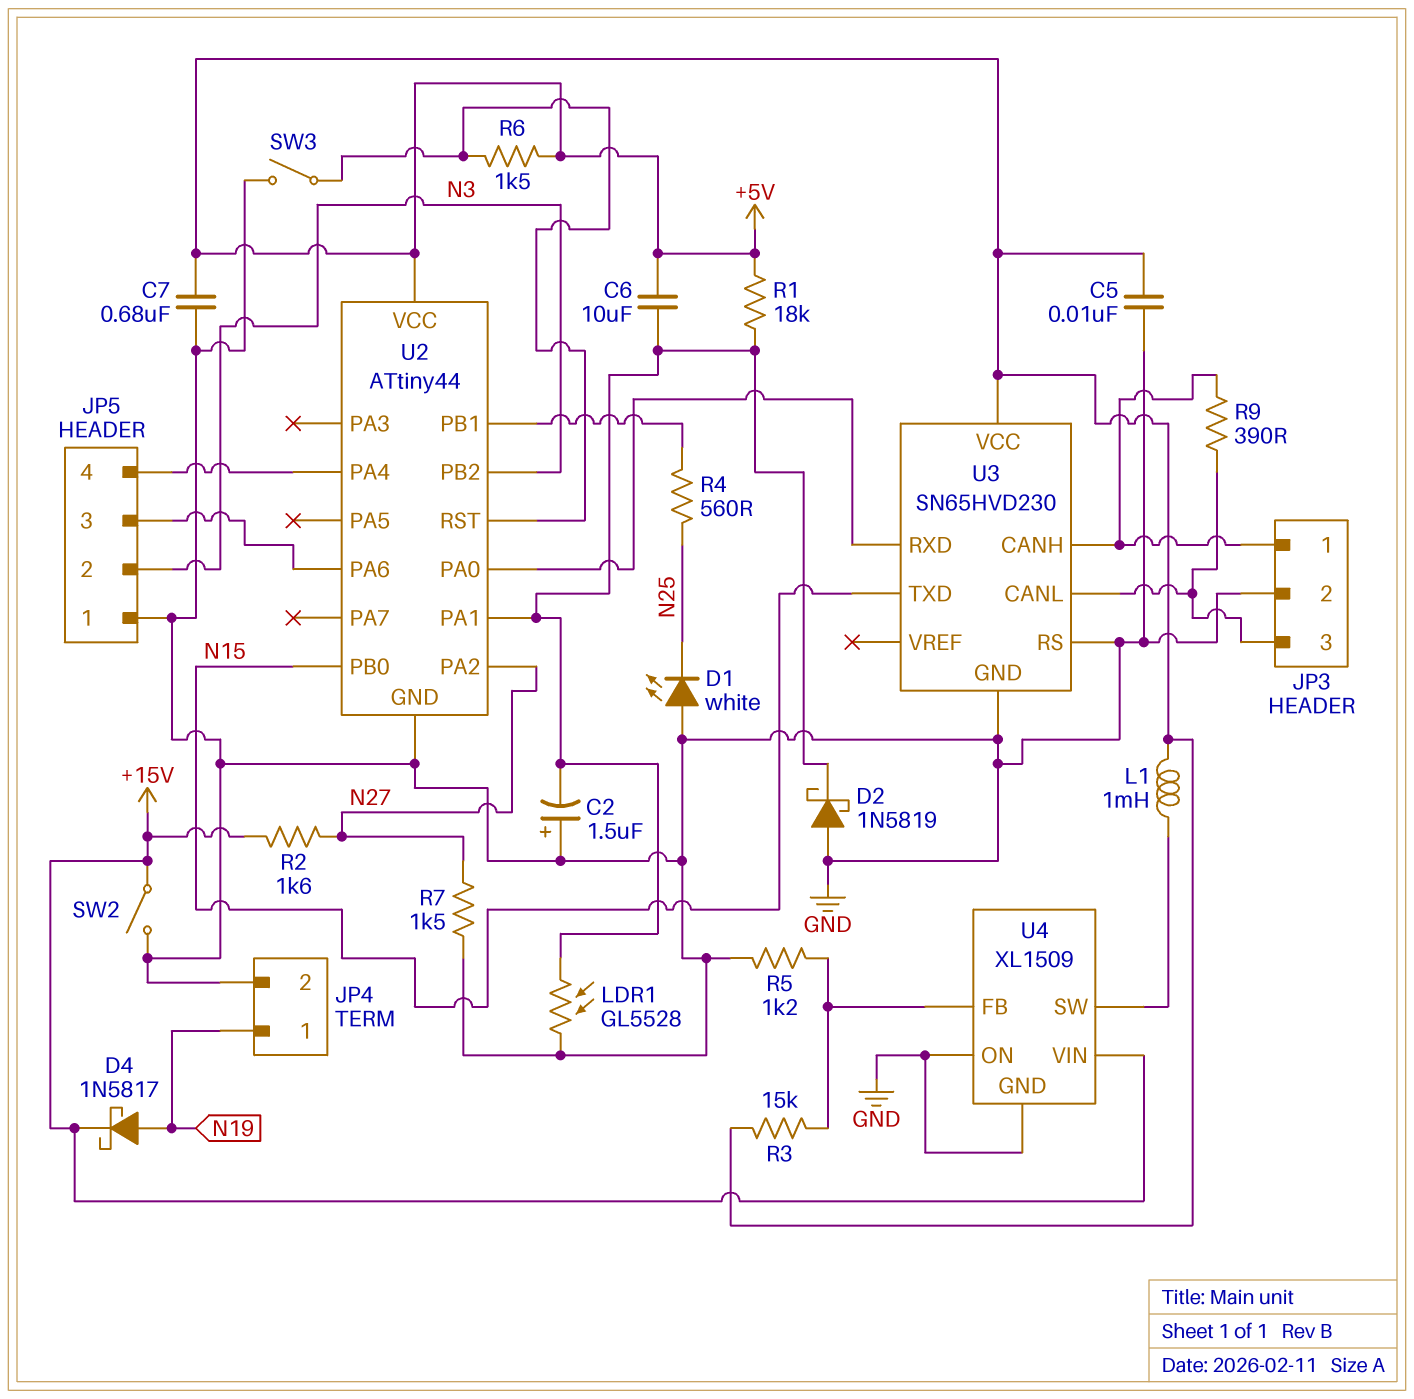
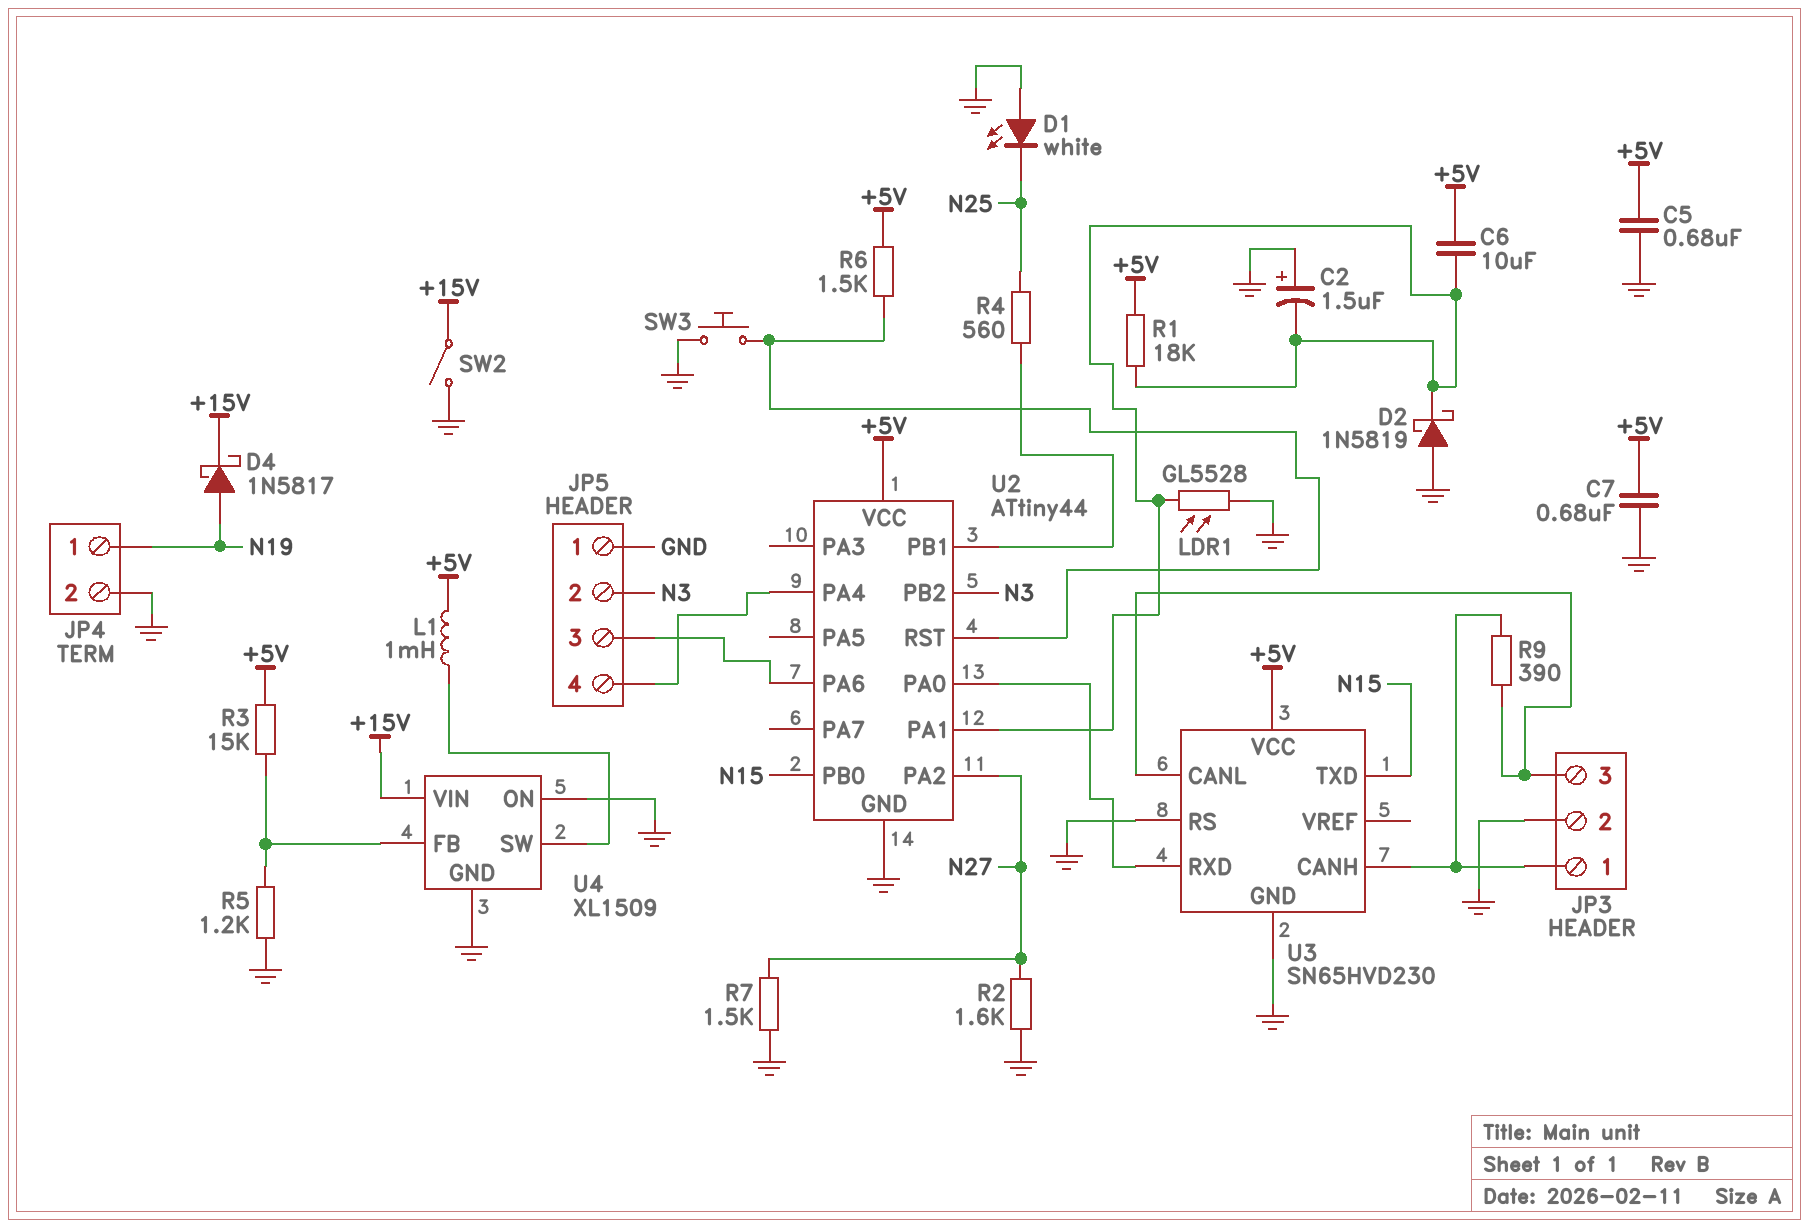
C5: 10nF (+5V, GND) -> 680nF (+5V, GND)
R2: 1.6k (+15V, N27) -> 1.6k (GND, N27)
SW3: switch (GND, U2/RST) -> button (GND, U2/RST)

